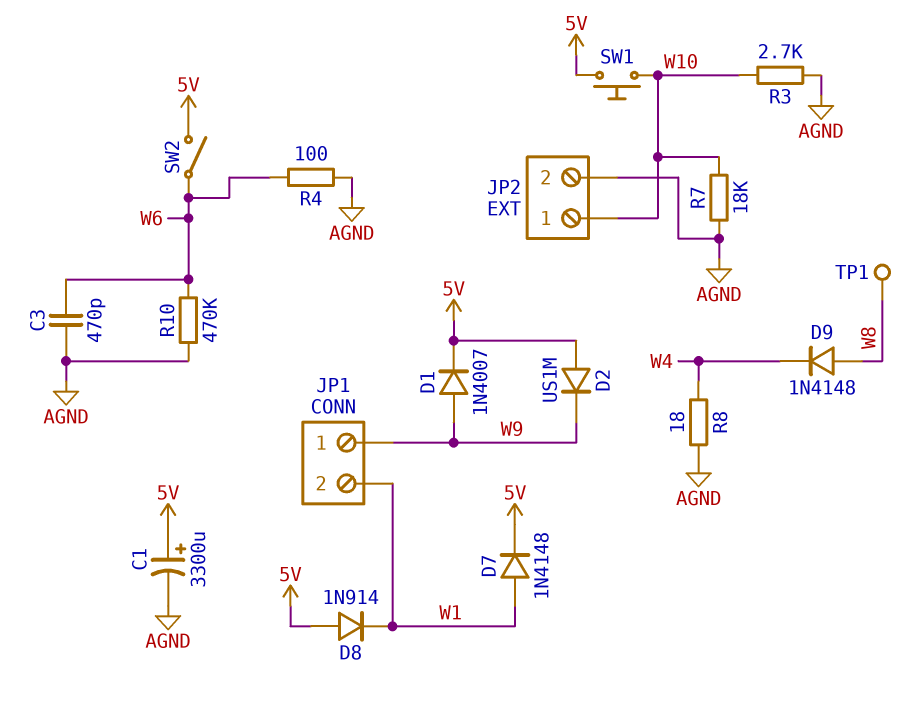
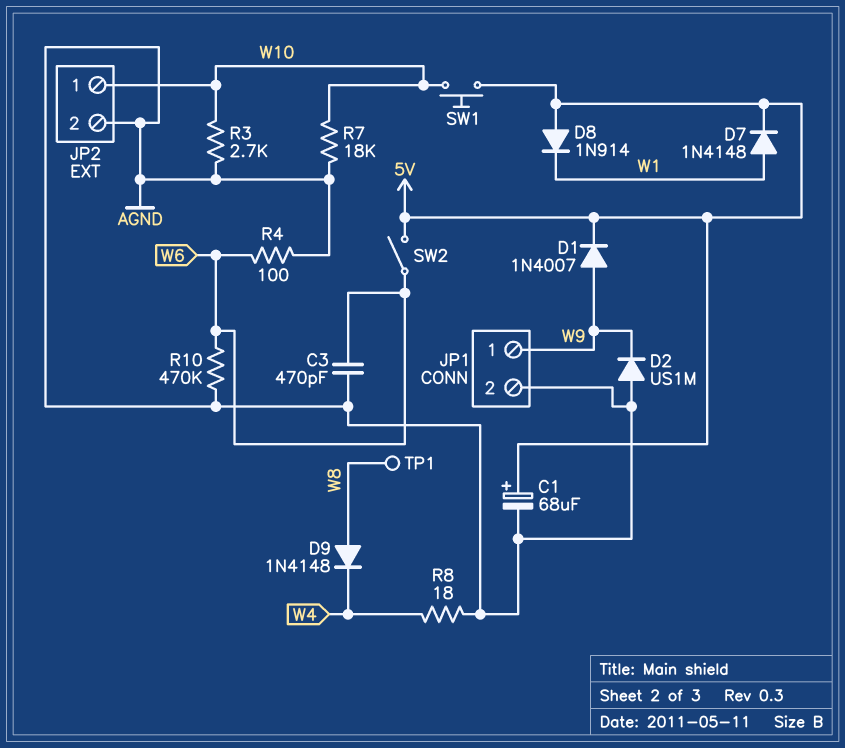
C1: 3300uF (plus 5V, minus AGND) -> 68uF (plus 5V, minus AGND)
D2: diode US1M (A 5V, K W9) -> diode US1M (A AGND, K W9)
JP1 pin 2: W1 -> AGND

